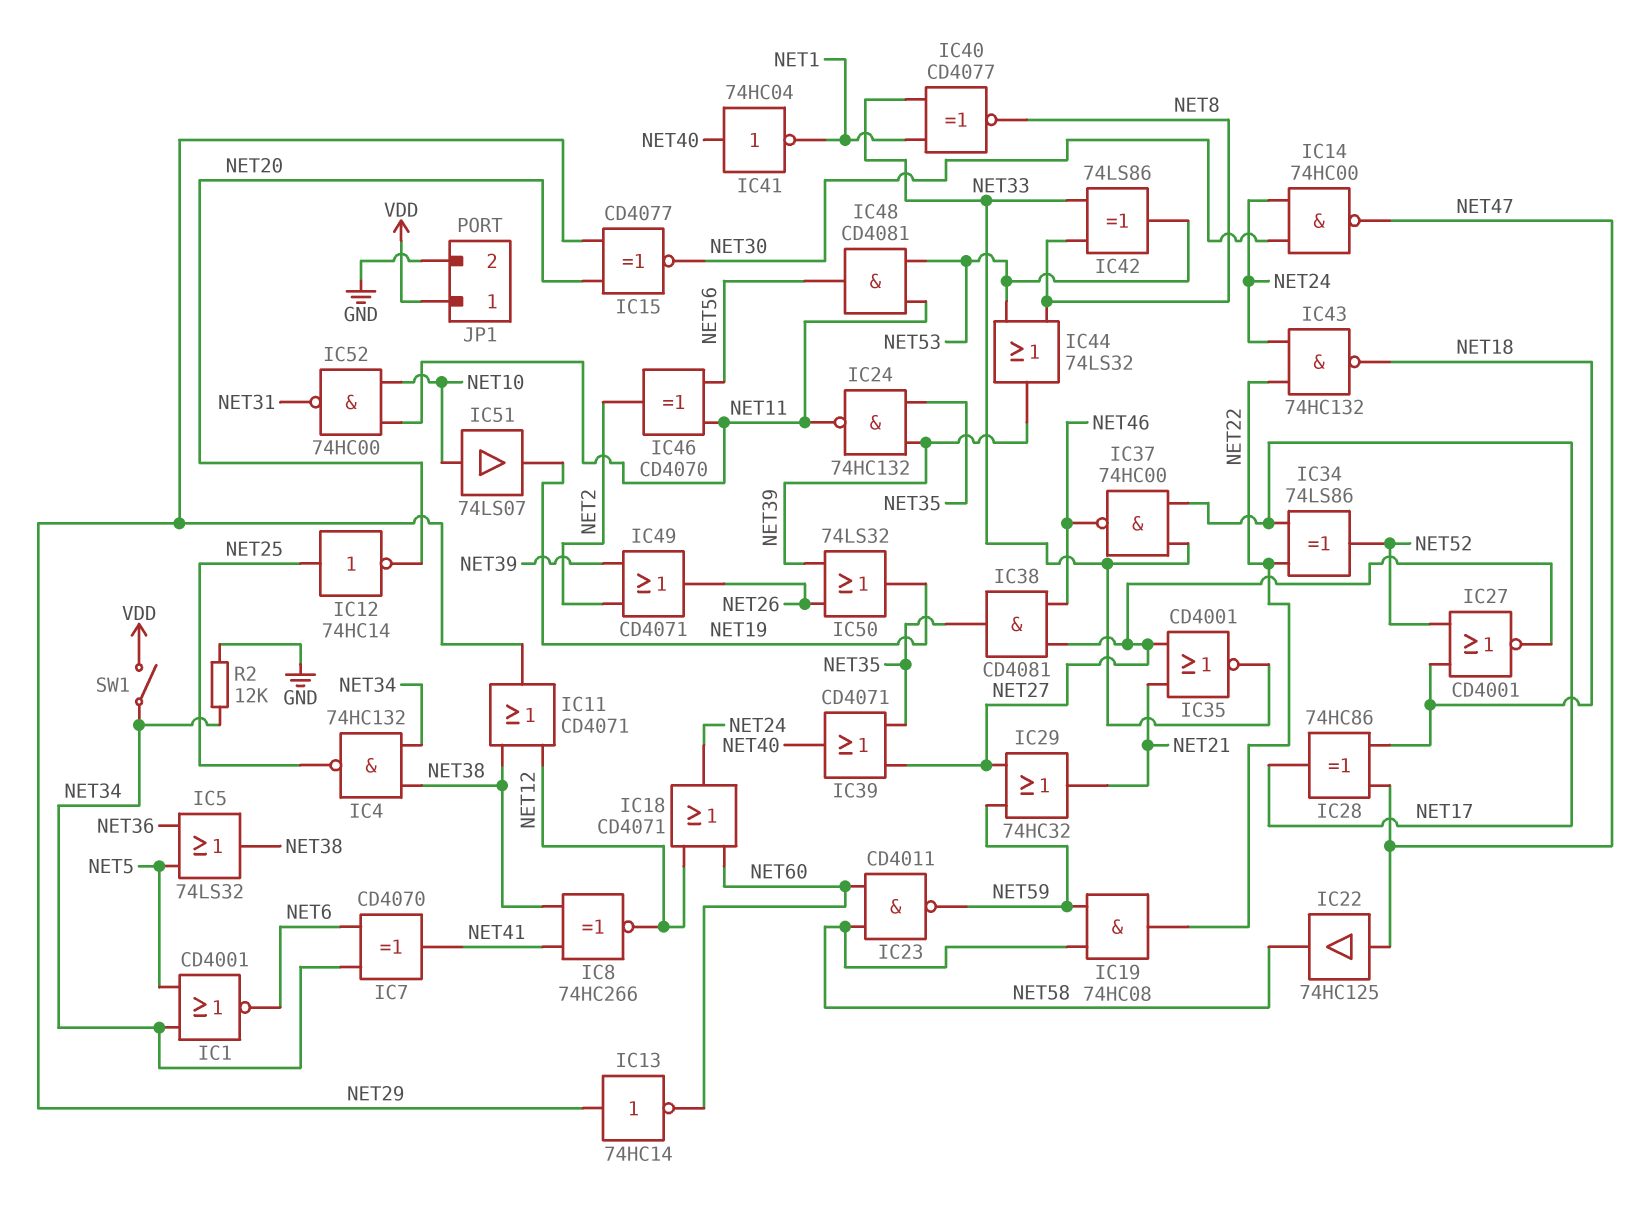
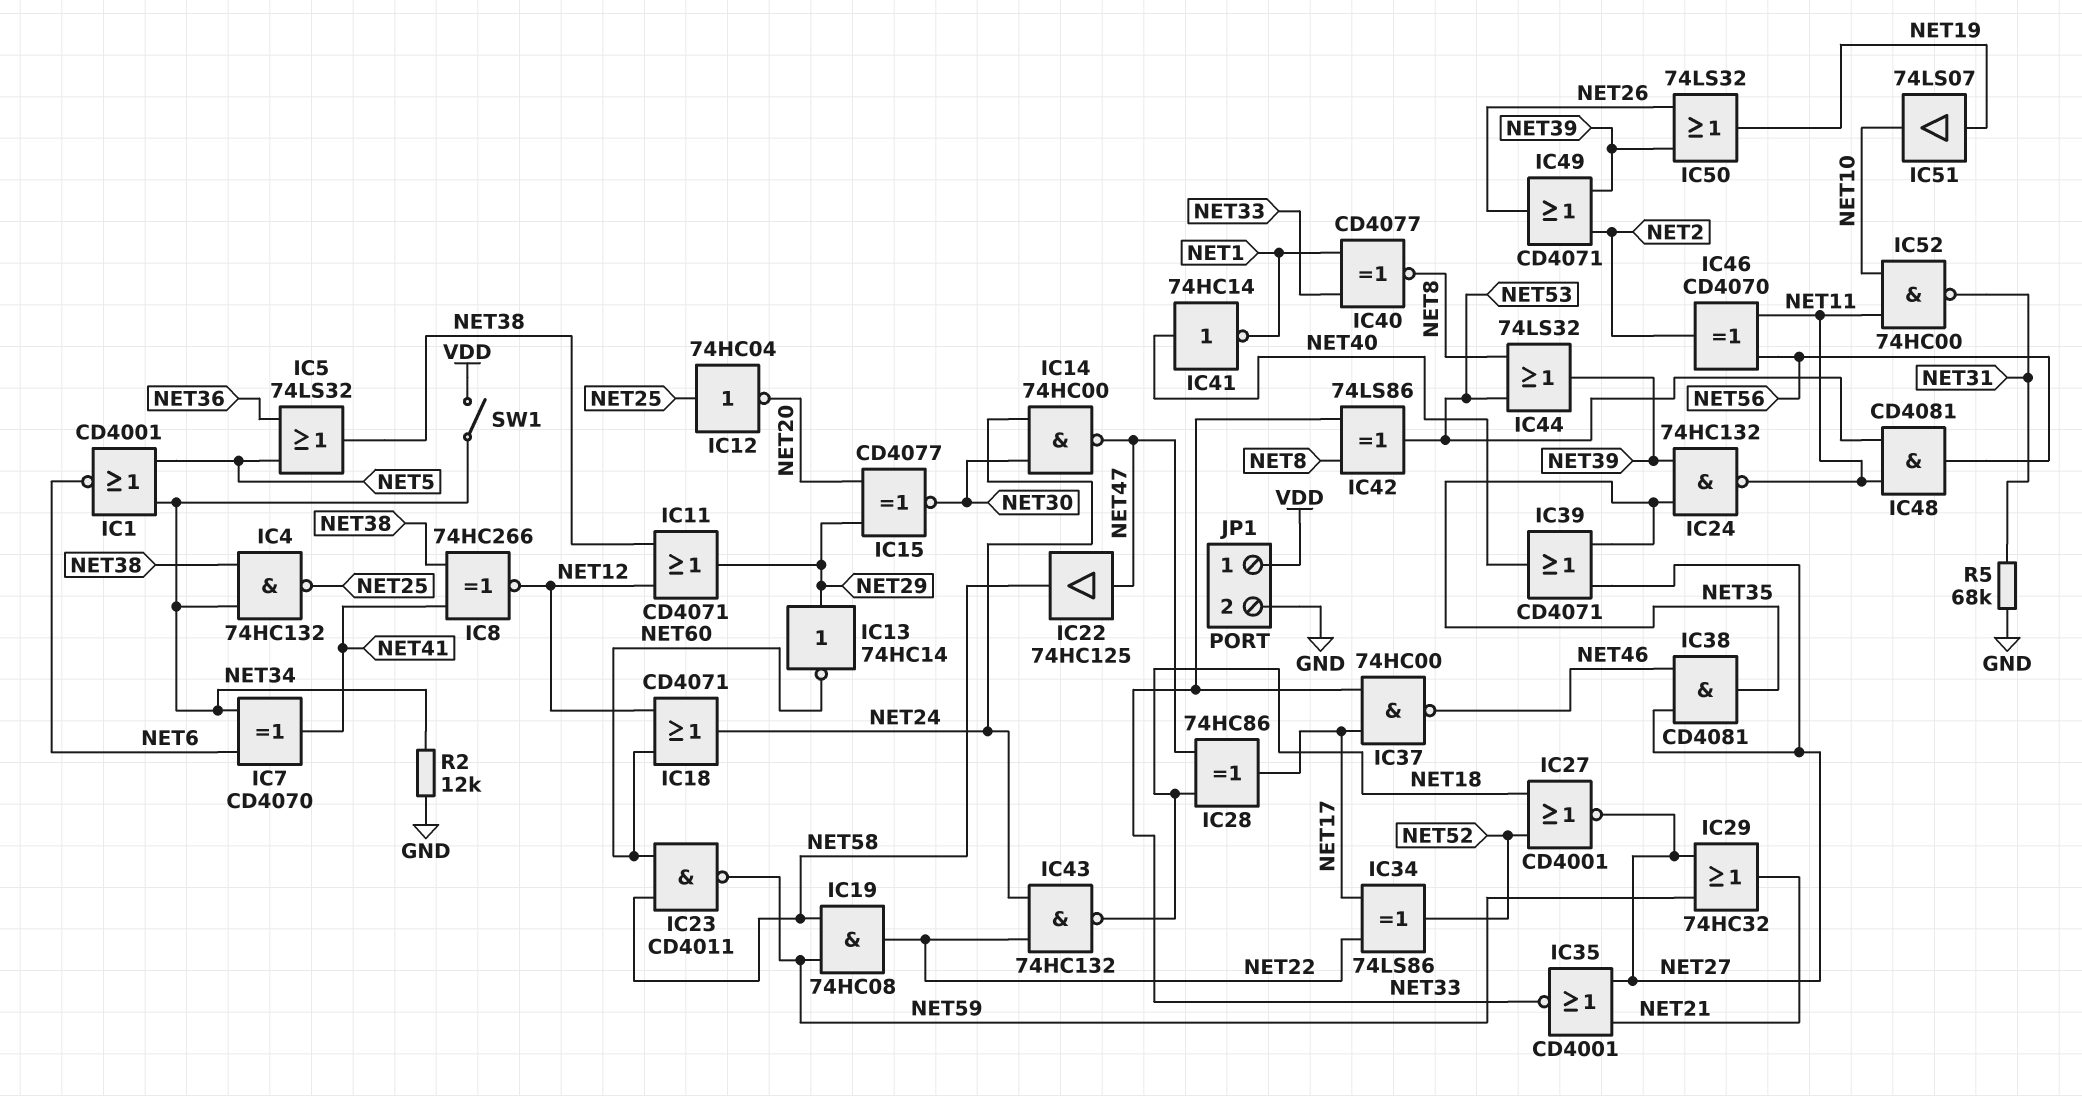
IC12: NOT 74HC14 (in NET25, out NET20) -> NOT 74HC04 (in NET25, out NET20)
IC41: NOT 74HC04 (in NET40, out NET1) -> NOT 74HC14 (in NET40, out NET1)
IC51: buffer 74LS07 (in NET10, out NET19) -> buffer 74LS07 (in NET19, out NET10)
R5: none -> 68k (GND, NET31)

